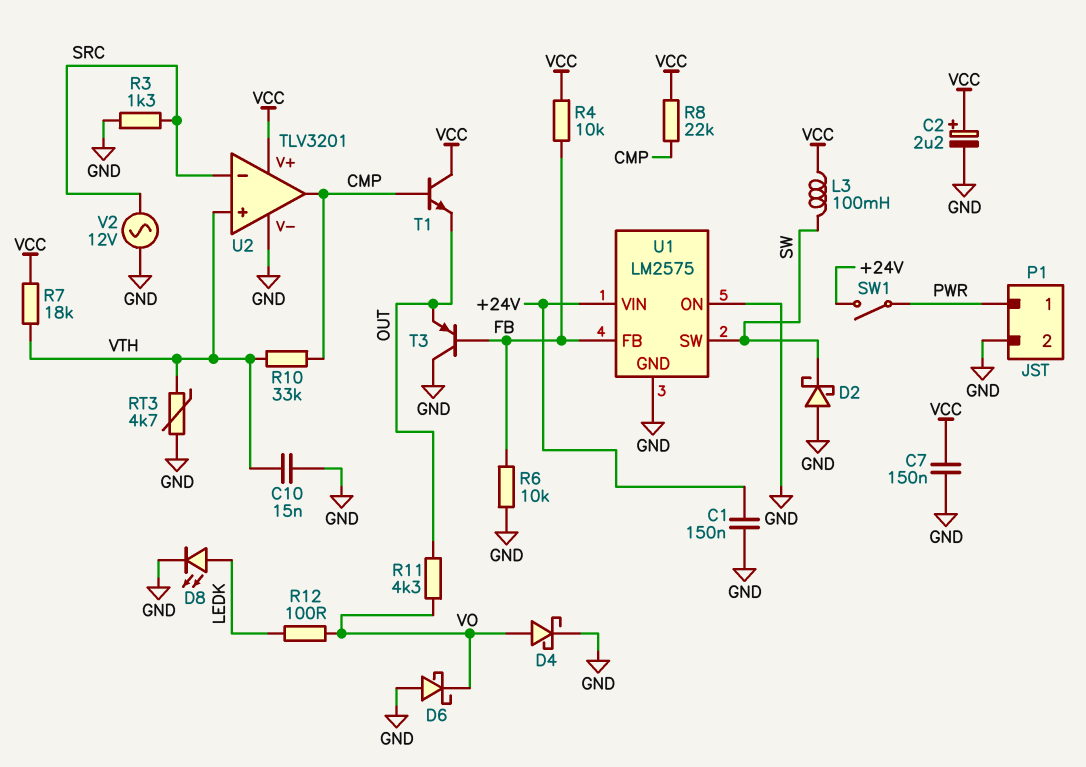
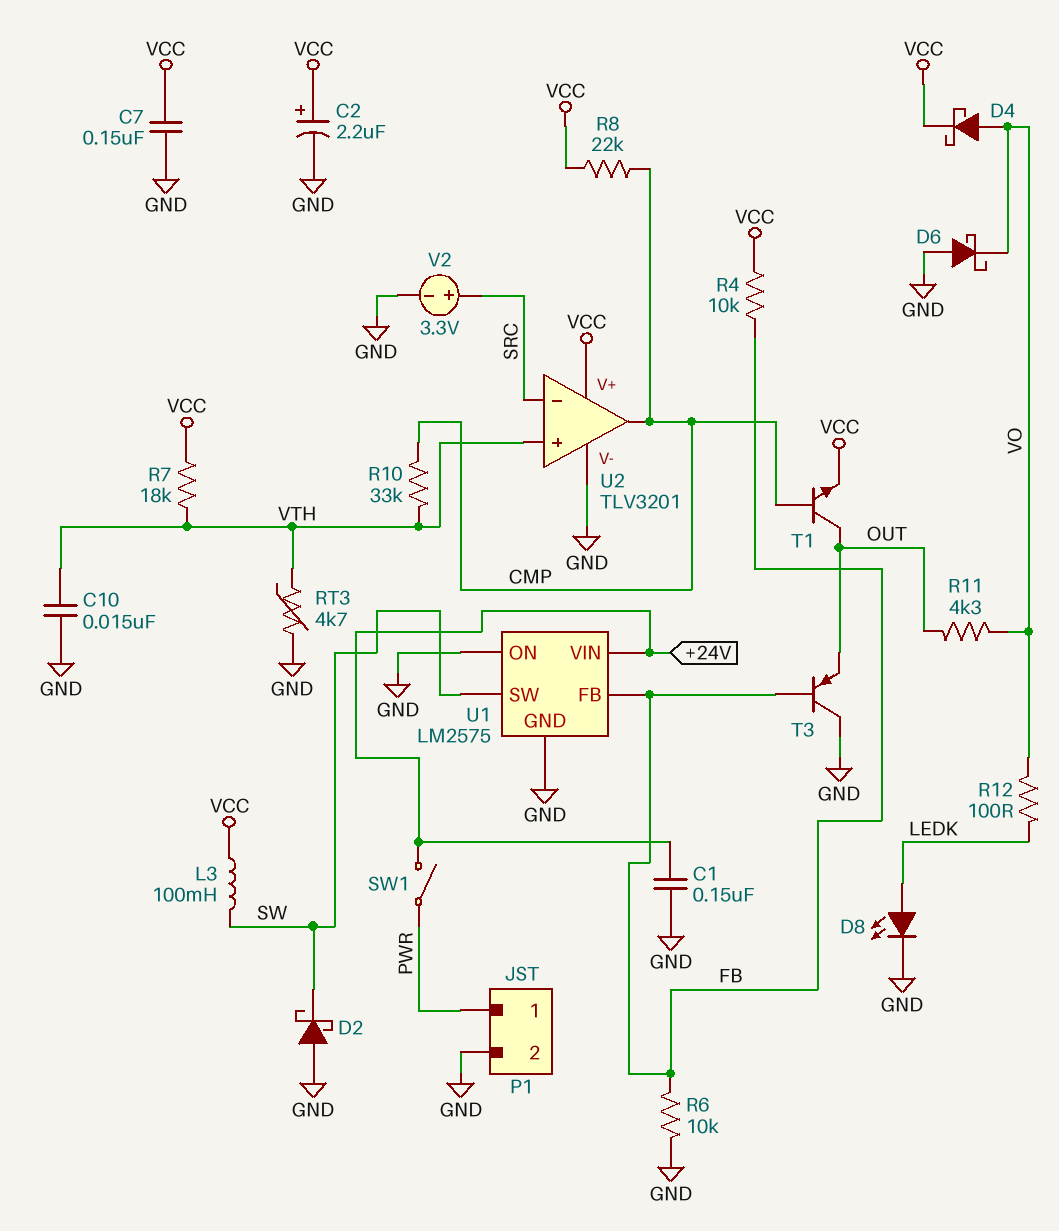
D4: schottky (A VO, K GND) -> schottky (A VO, K VCC)
R3: 1.3k (GND, SRC) -> none
T1: NPN (B CMP, C VCC, E OUT) -> NPN (B CMP, C OUT, E VCC)
V2: AC 12V (GND, SRC) -> 3.3V (plus SRC, minus GND)

